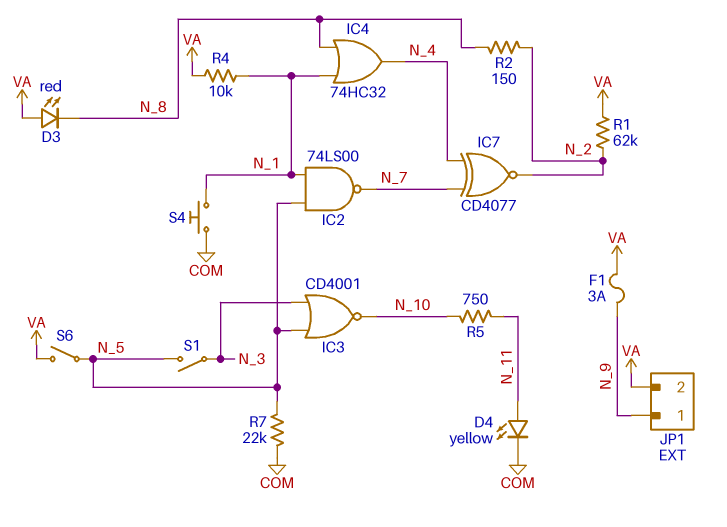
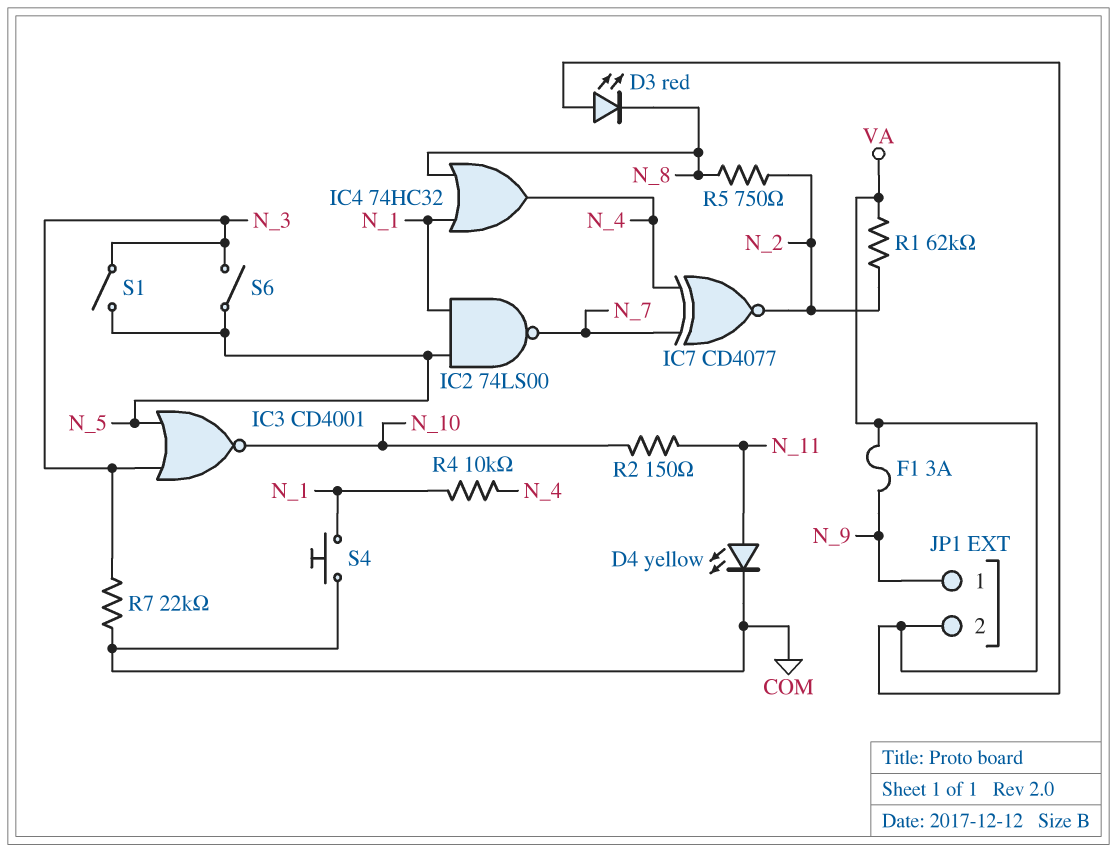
R2: 150 (N_2, N_8) -> 150 (N_10, N_11)
R4: 10k (N_1, VA) -> 10k (N_1, N_4)
R5: 750 (N_10, N_11) -> 750 (N_2, N_8)
R7: 22k (COM, N_5) -> 22k (COM, N_3)
S6: switch (N_5, VA) -> switch (N_3, N_5)

